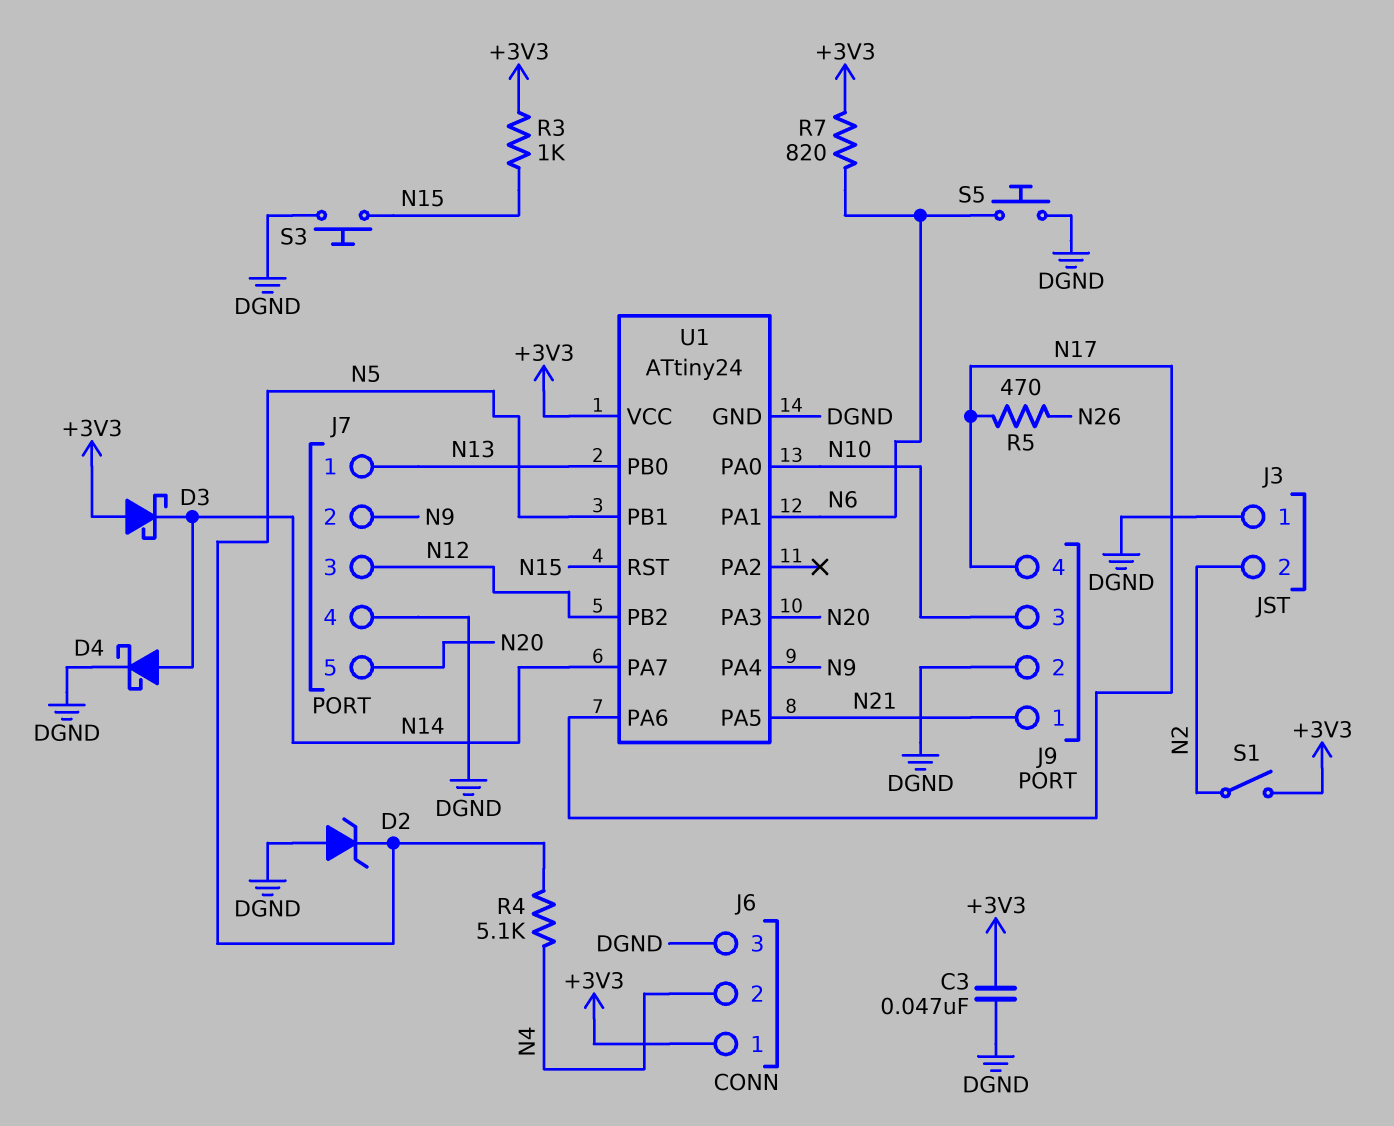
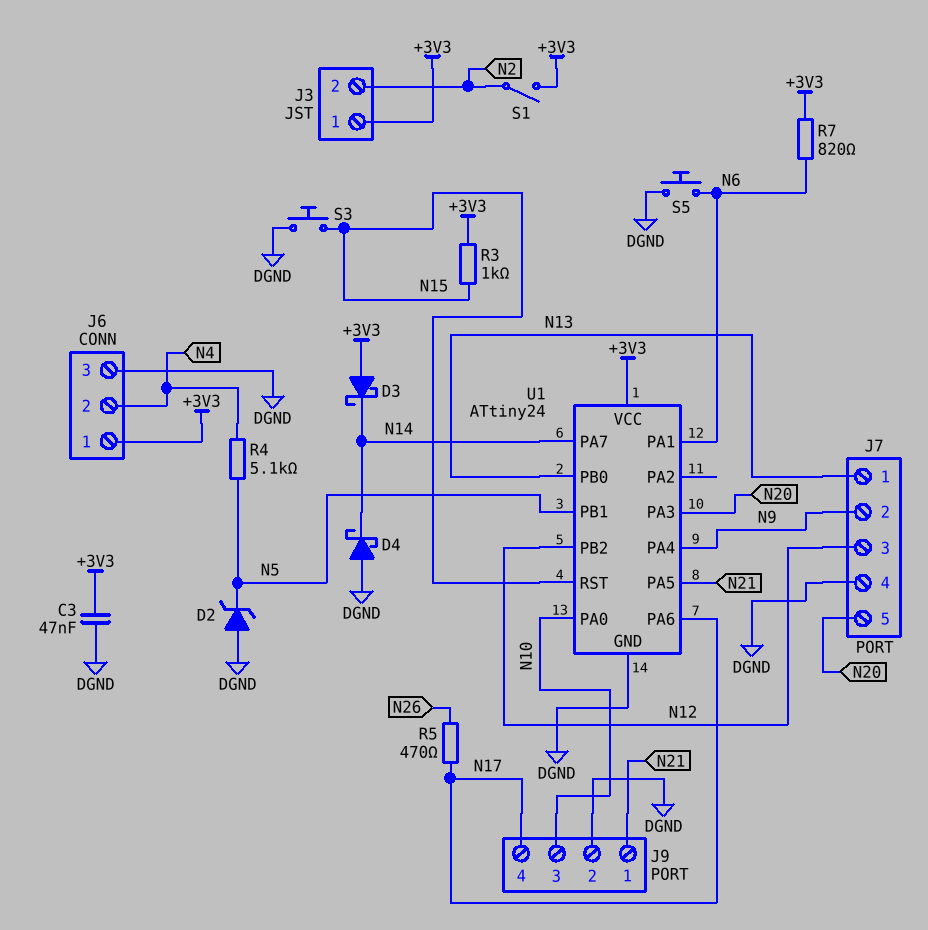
D4: schottky (A N14, K DGND) -> schottky (A DGND, K N14)
J3 pin 1: DGND -> +3V3

